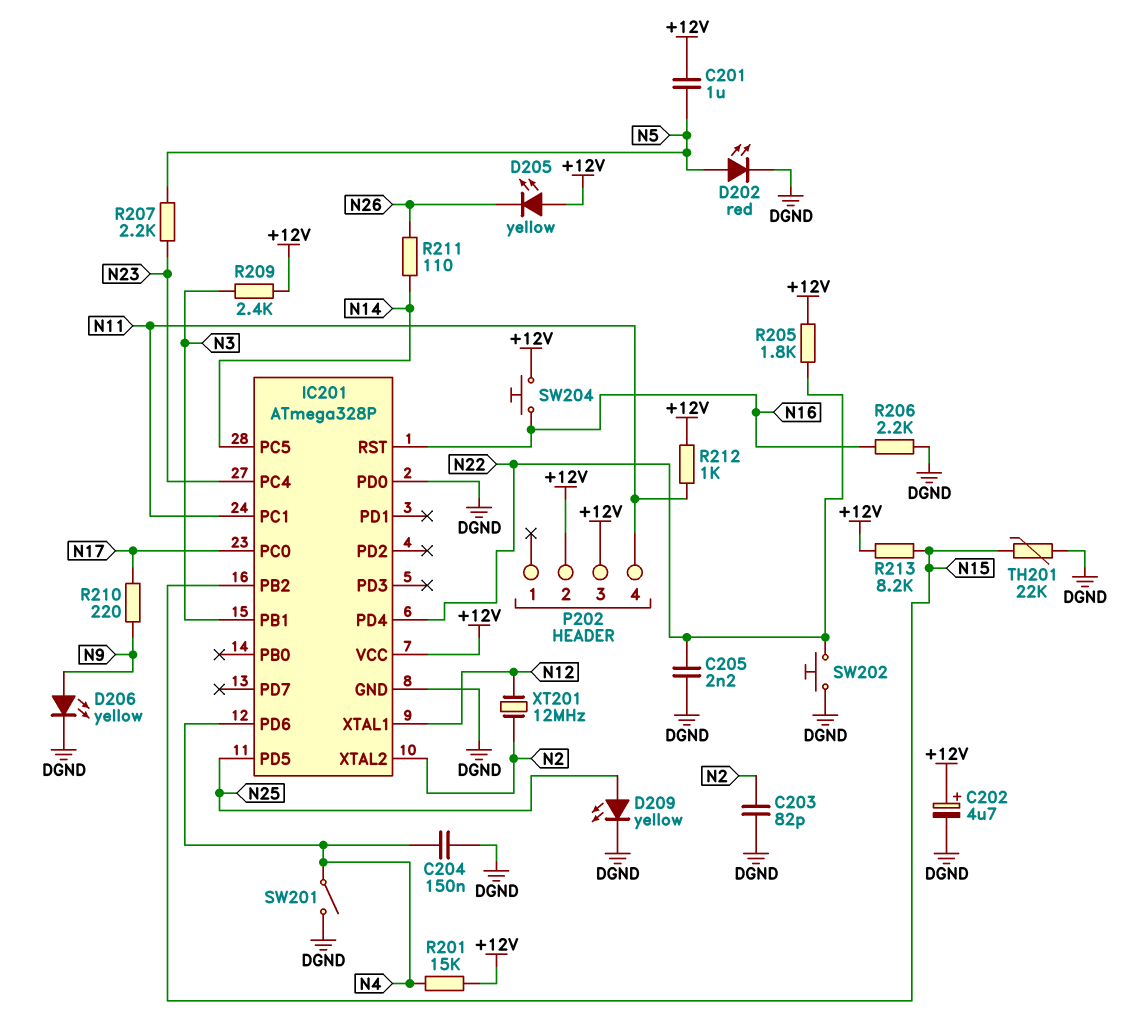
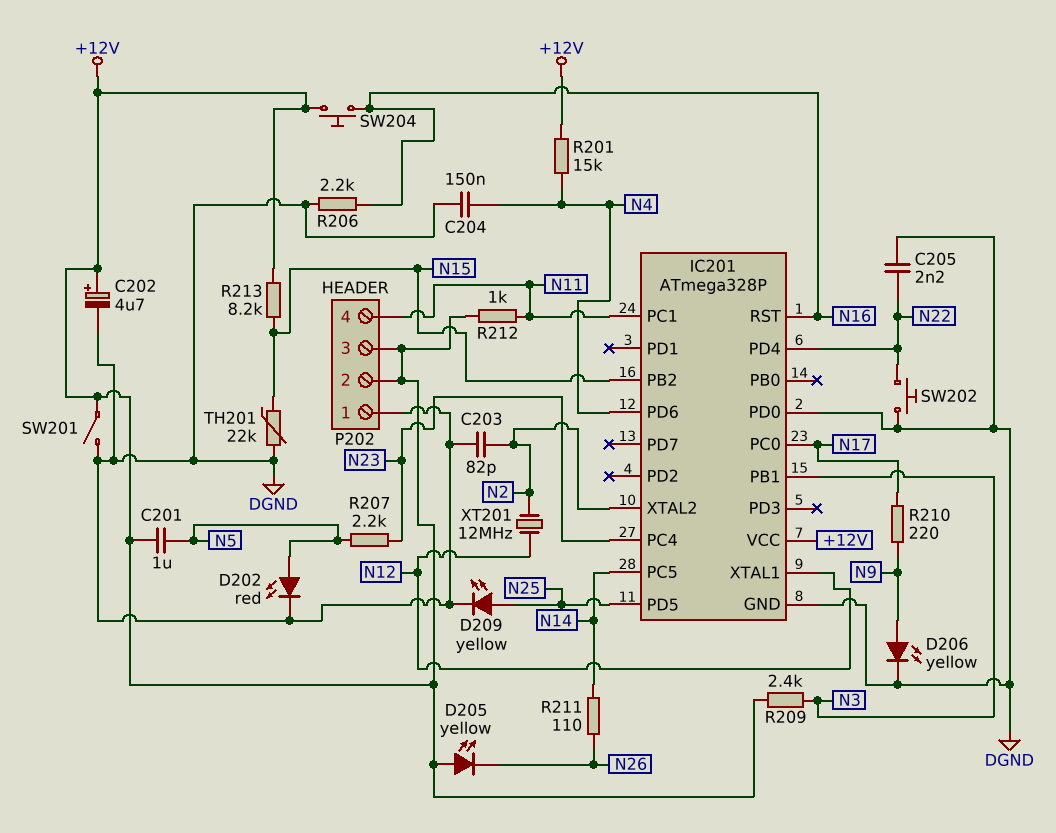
P202 pin 1: none -> DGND
R205: 1.8k (+12V, N22) -> none
SW201: switch (DGND, N4) -> switch (+12V, DGND)

